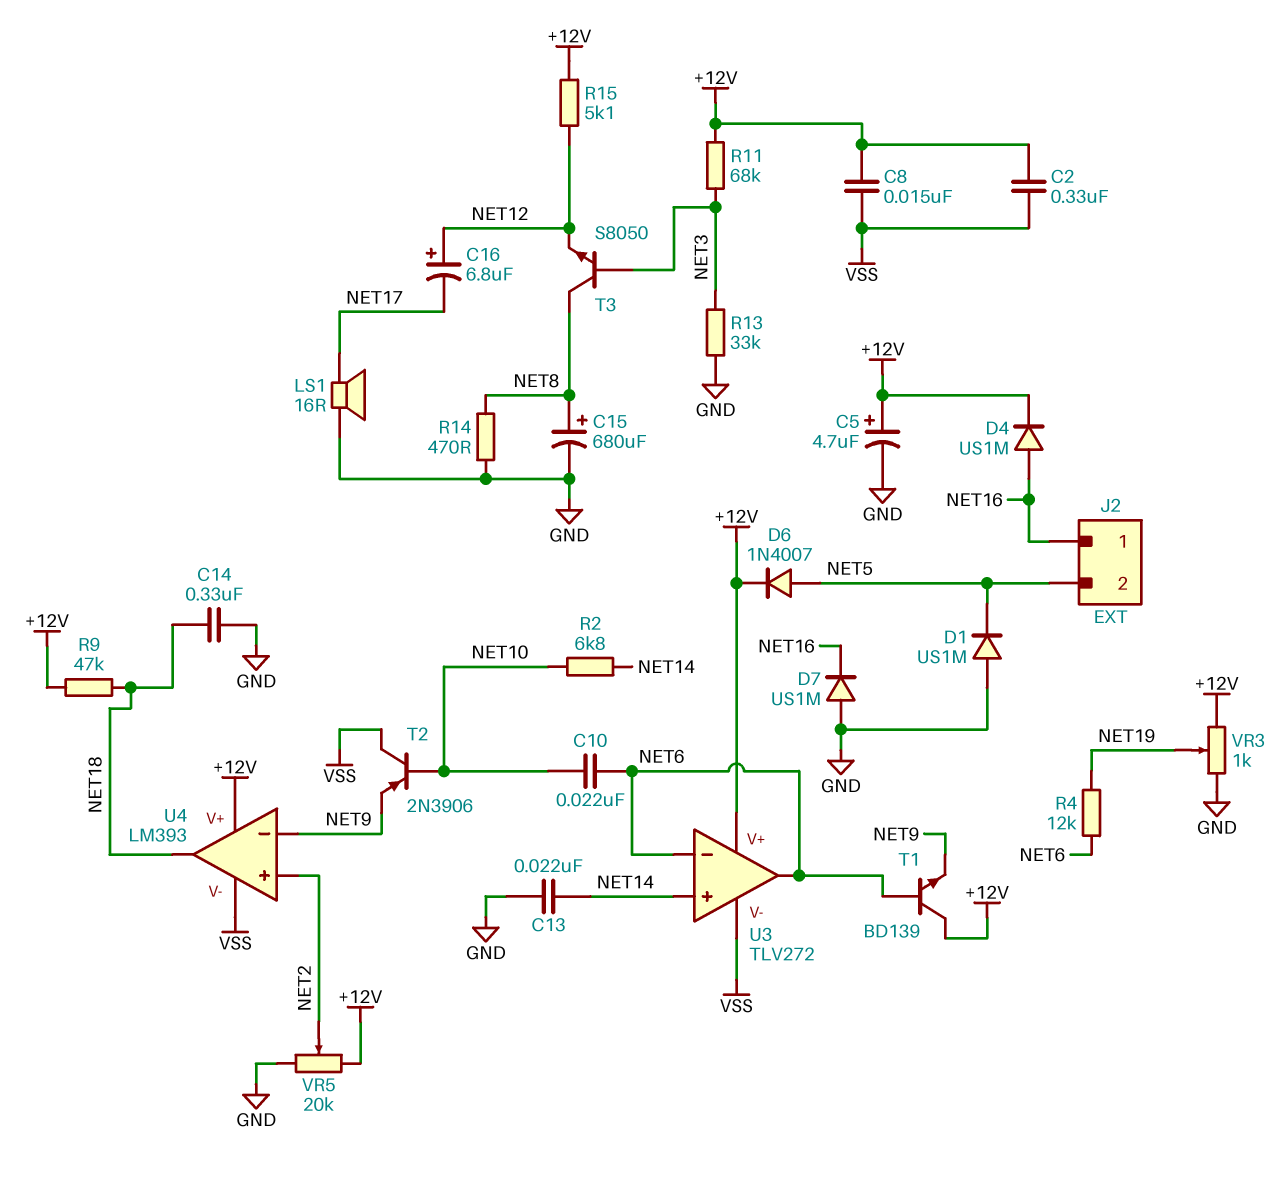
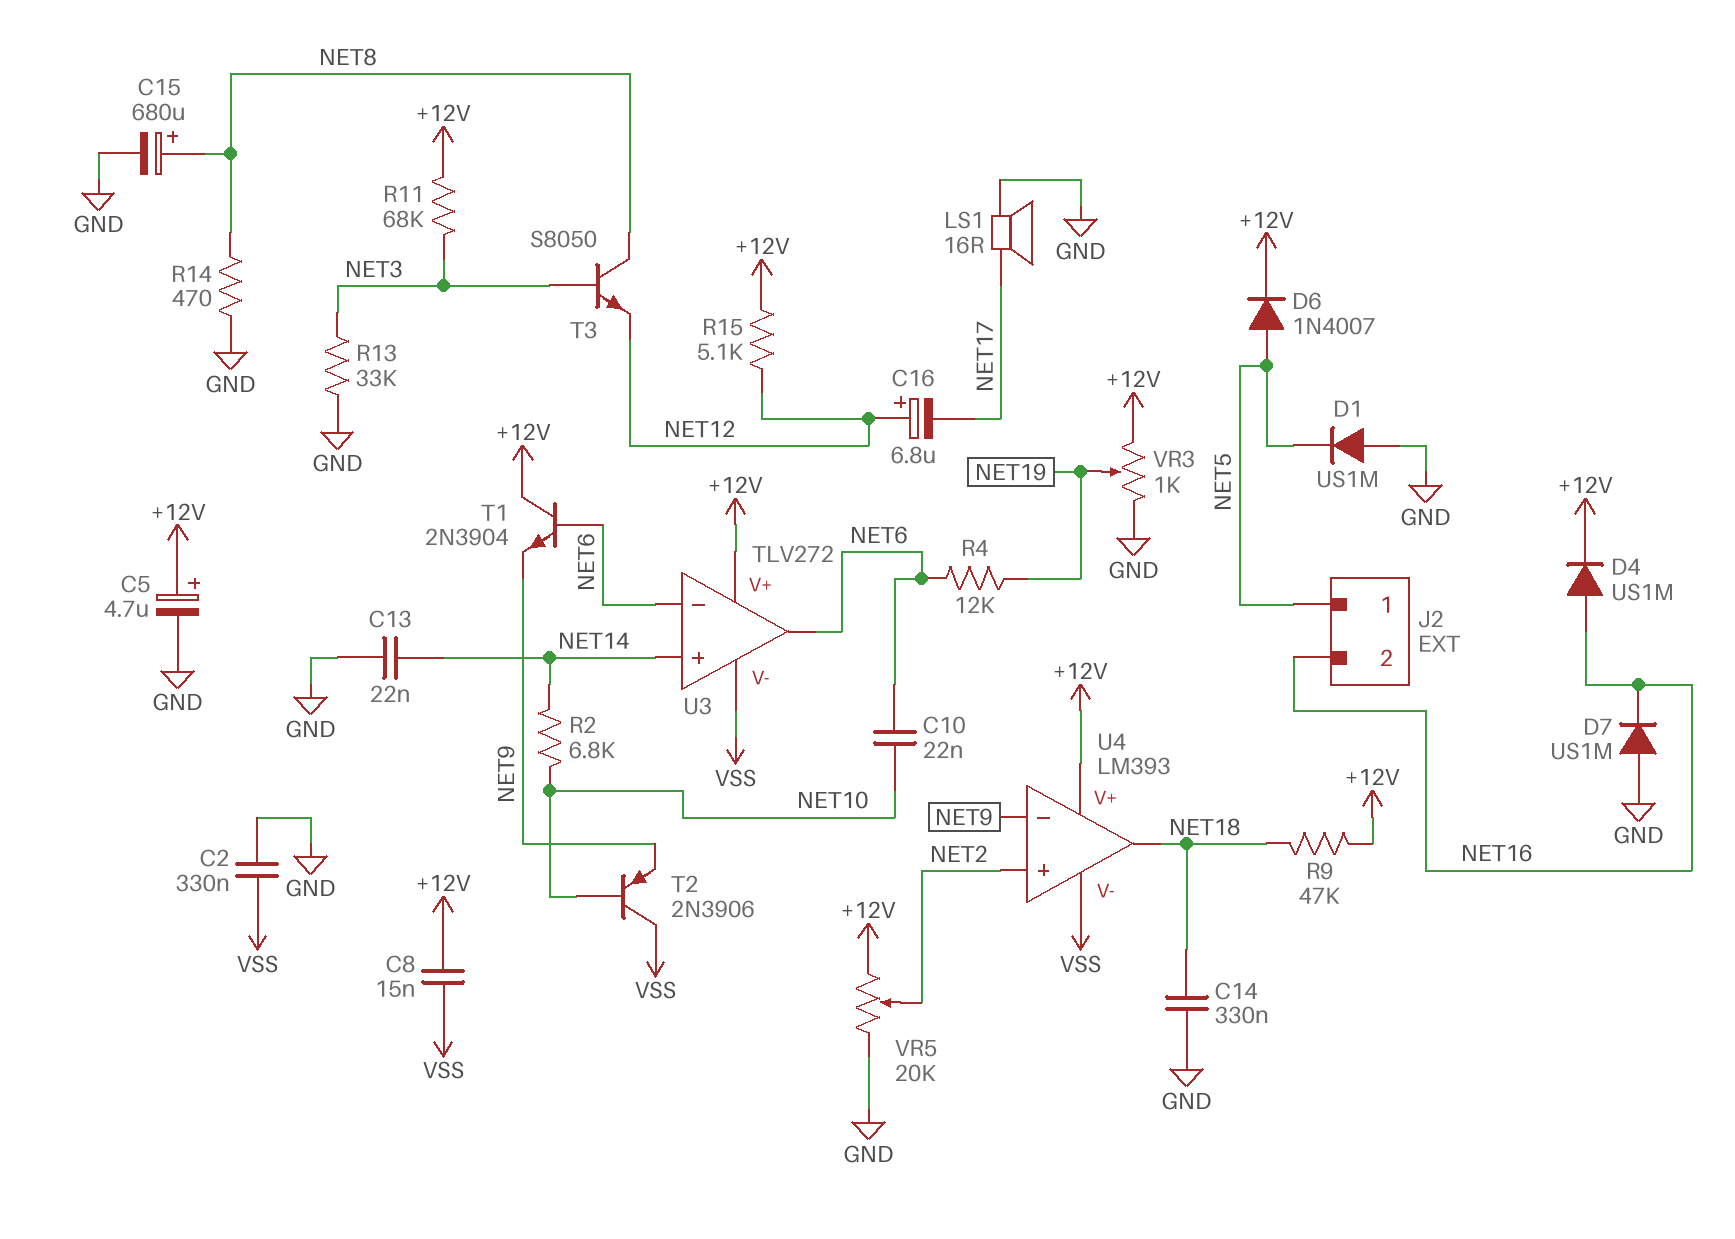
C2: 330nF (+12V, VSS) -> 330nF (GND, VSS)
J2 pin 1: NET16 -> NET5
J2 pin 2: NET5 -> NET16
T1: NPN BD139 (B NET6, C +12V, E NET9) -> NPN 2N3904 (B NET6, C +12V, E NET9)

